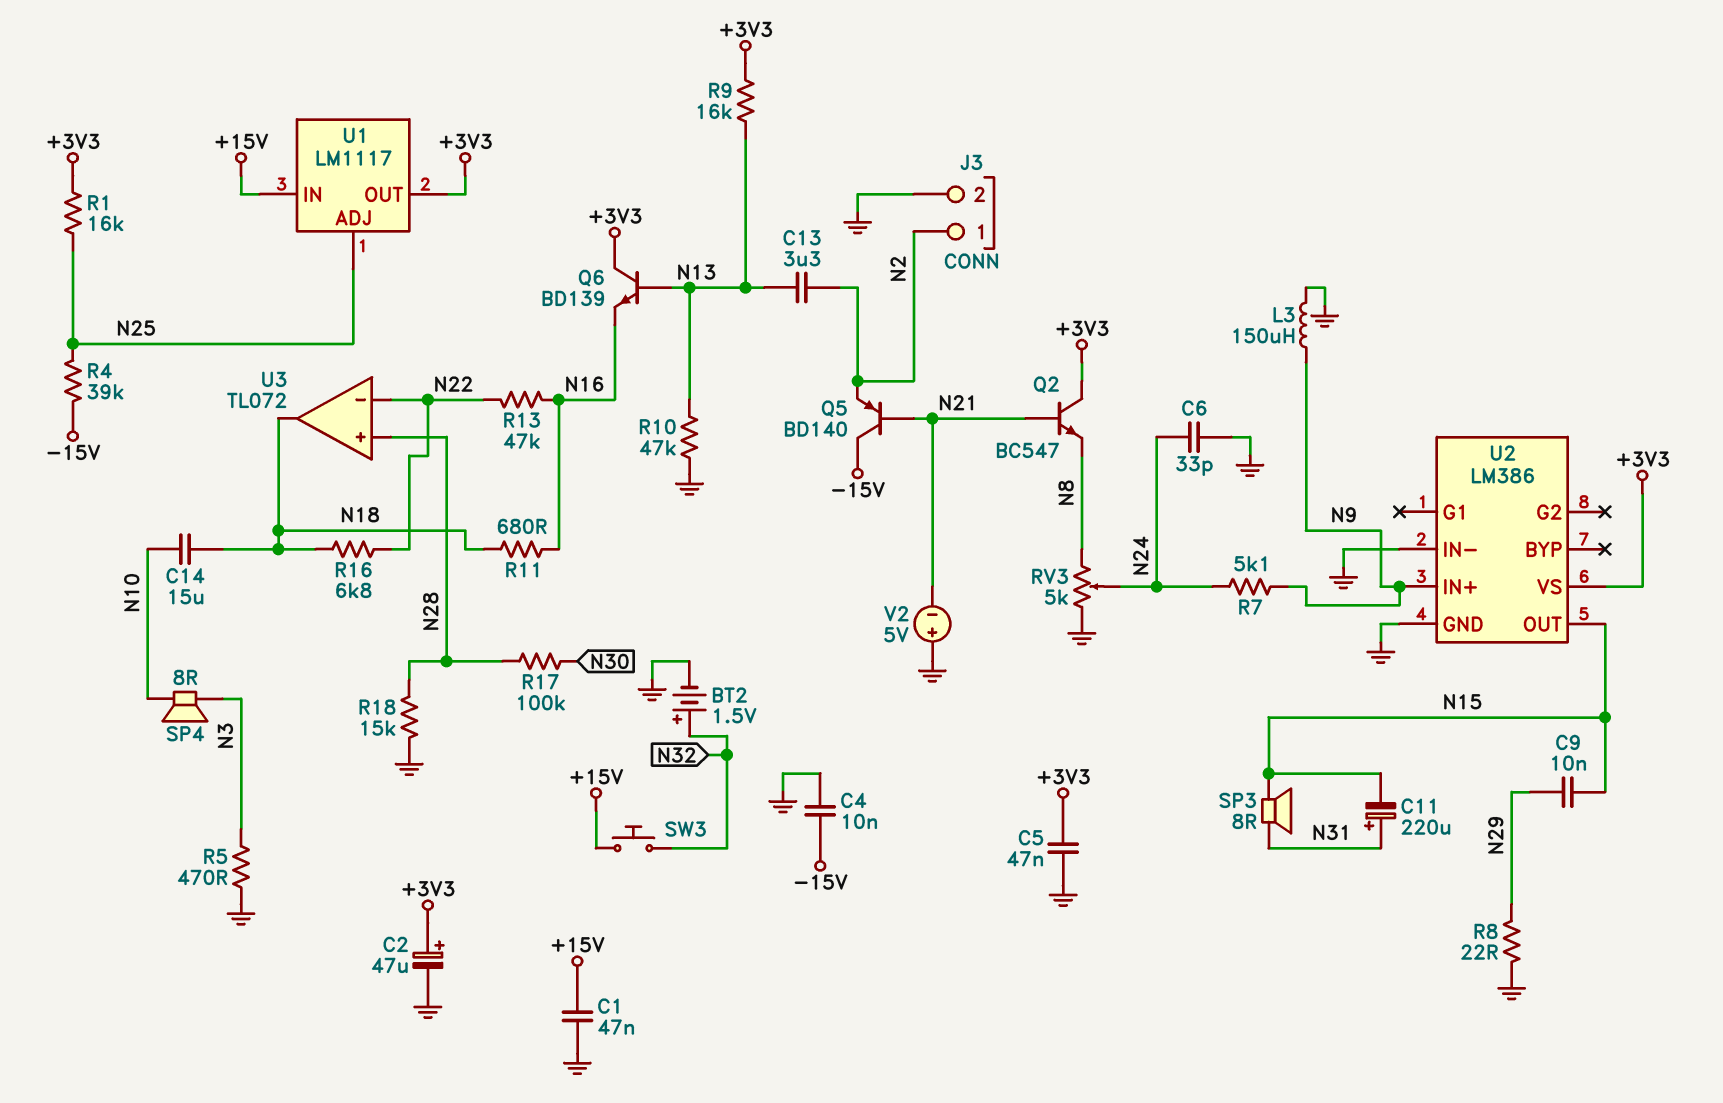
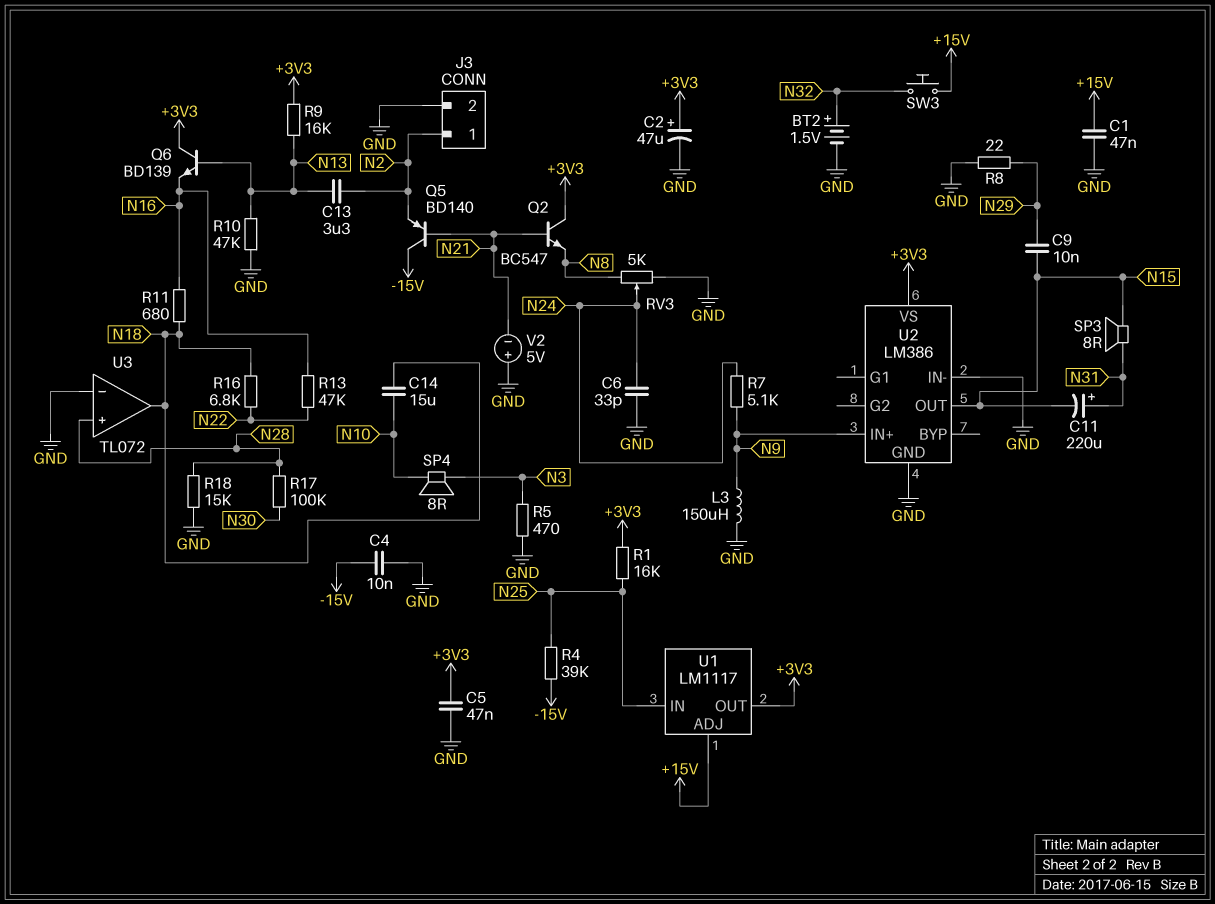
U1 pin ADJ: N25 -> +15V
U1 pin IN: +15V -> N25
U3 pin in-: N22 -> GND

